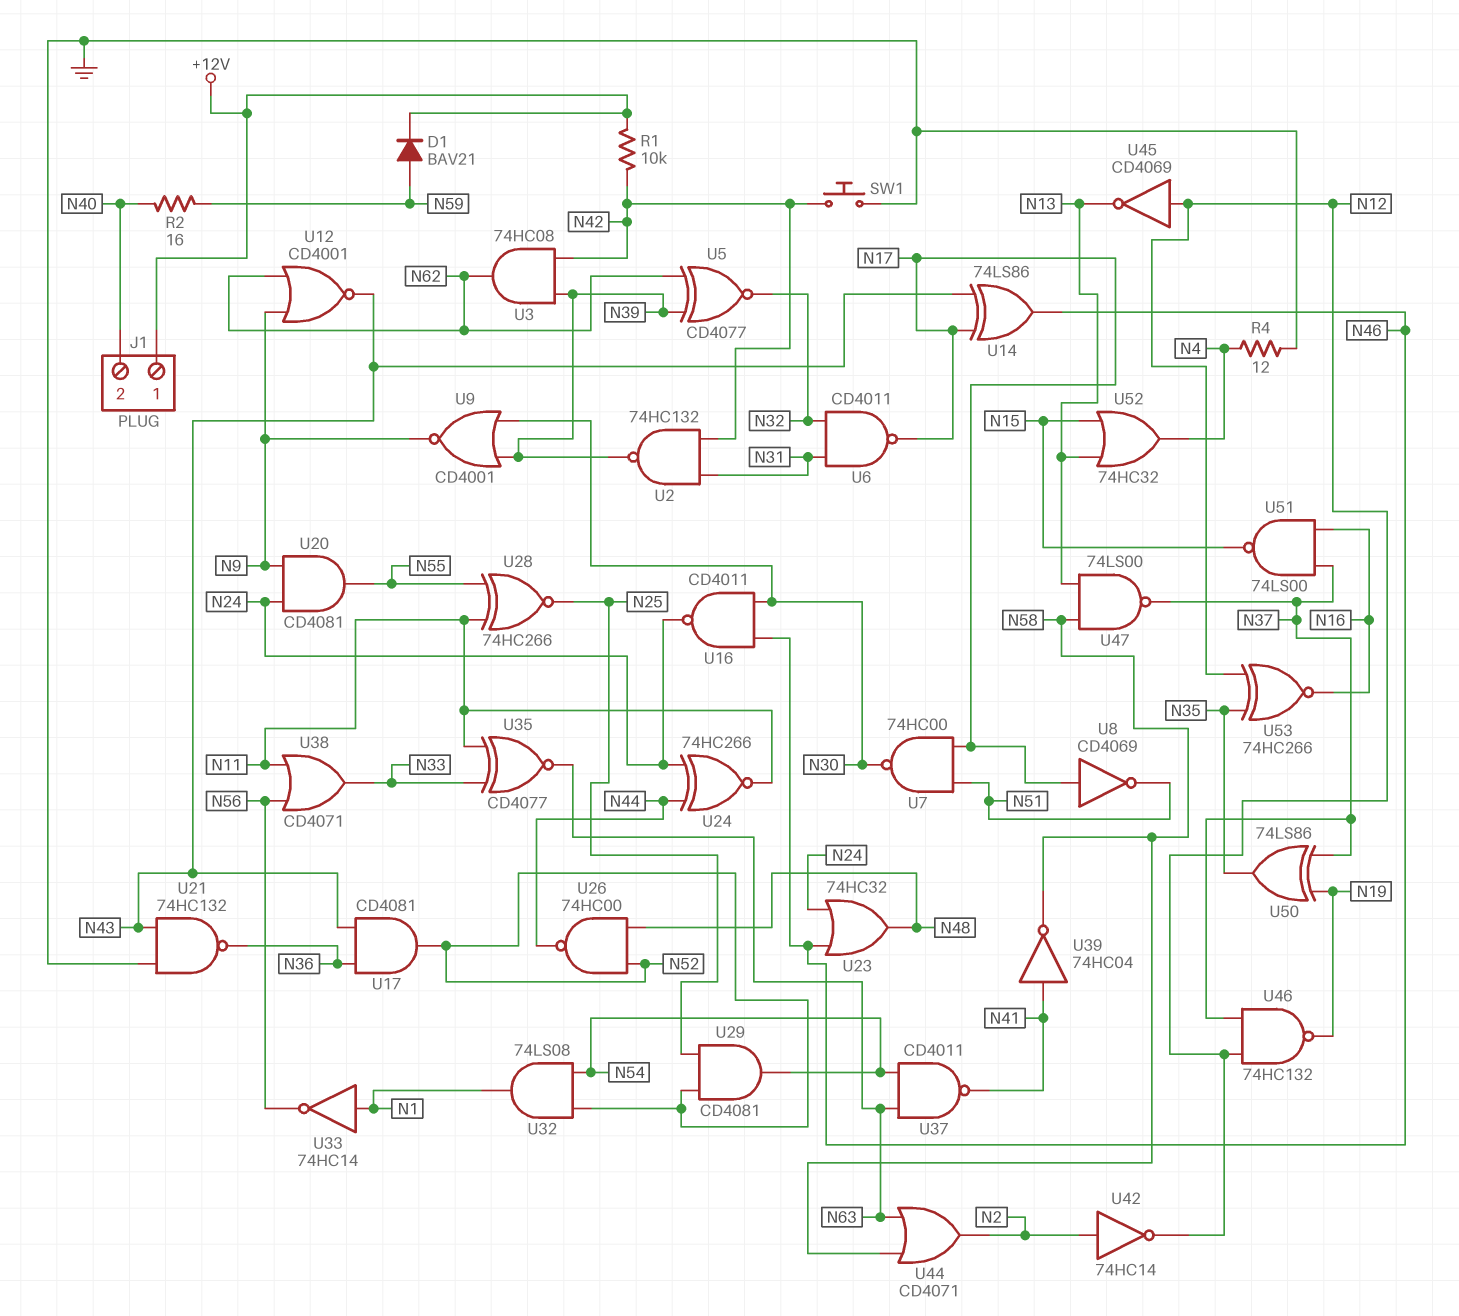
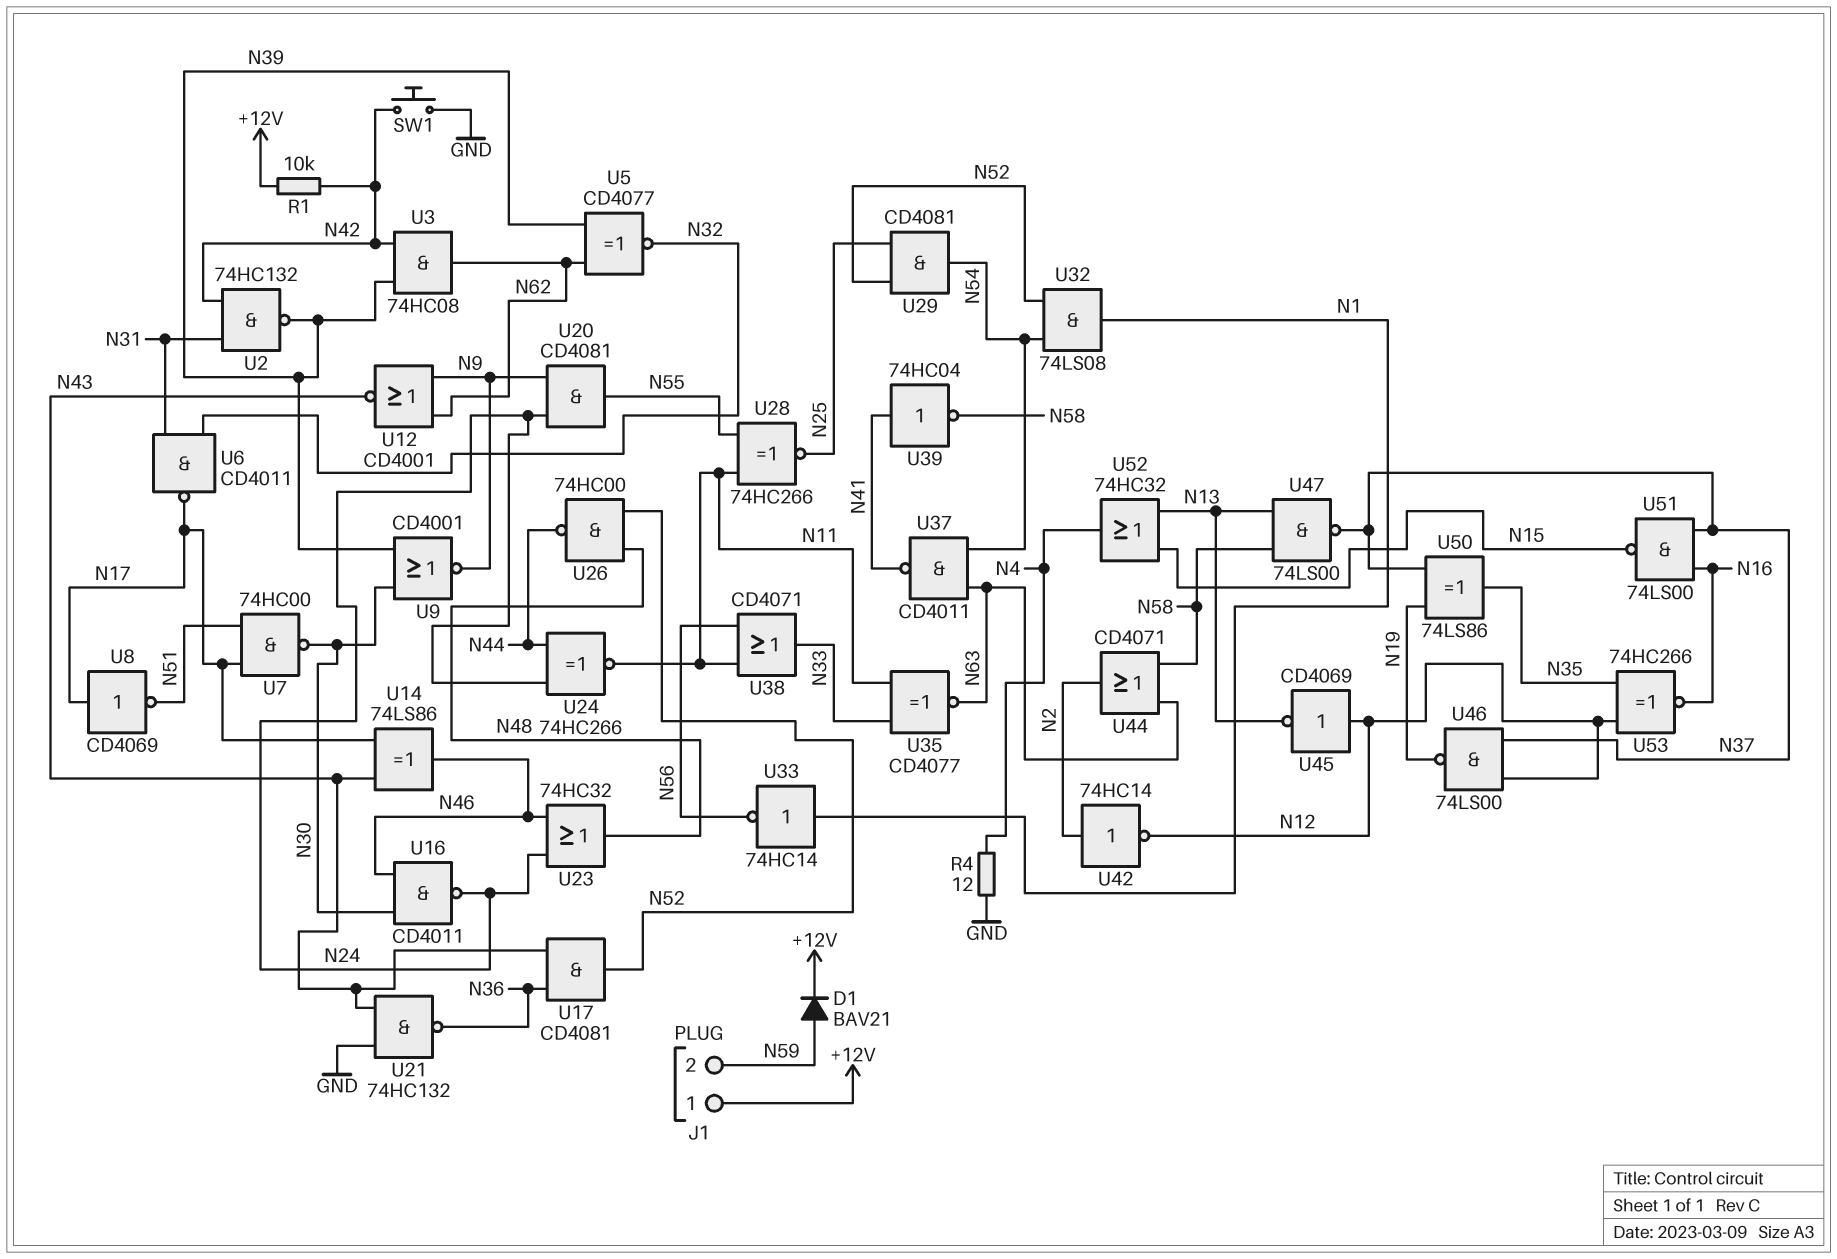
J1 pin 2: N40 -> N59
R2: 16 (N40, N59) -> none
U46: NAND 74HC132 (in N12, in N37, out N19) -> NAND 74LS00 (in N12, in N37, out N19)

